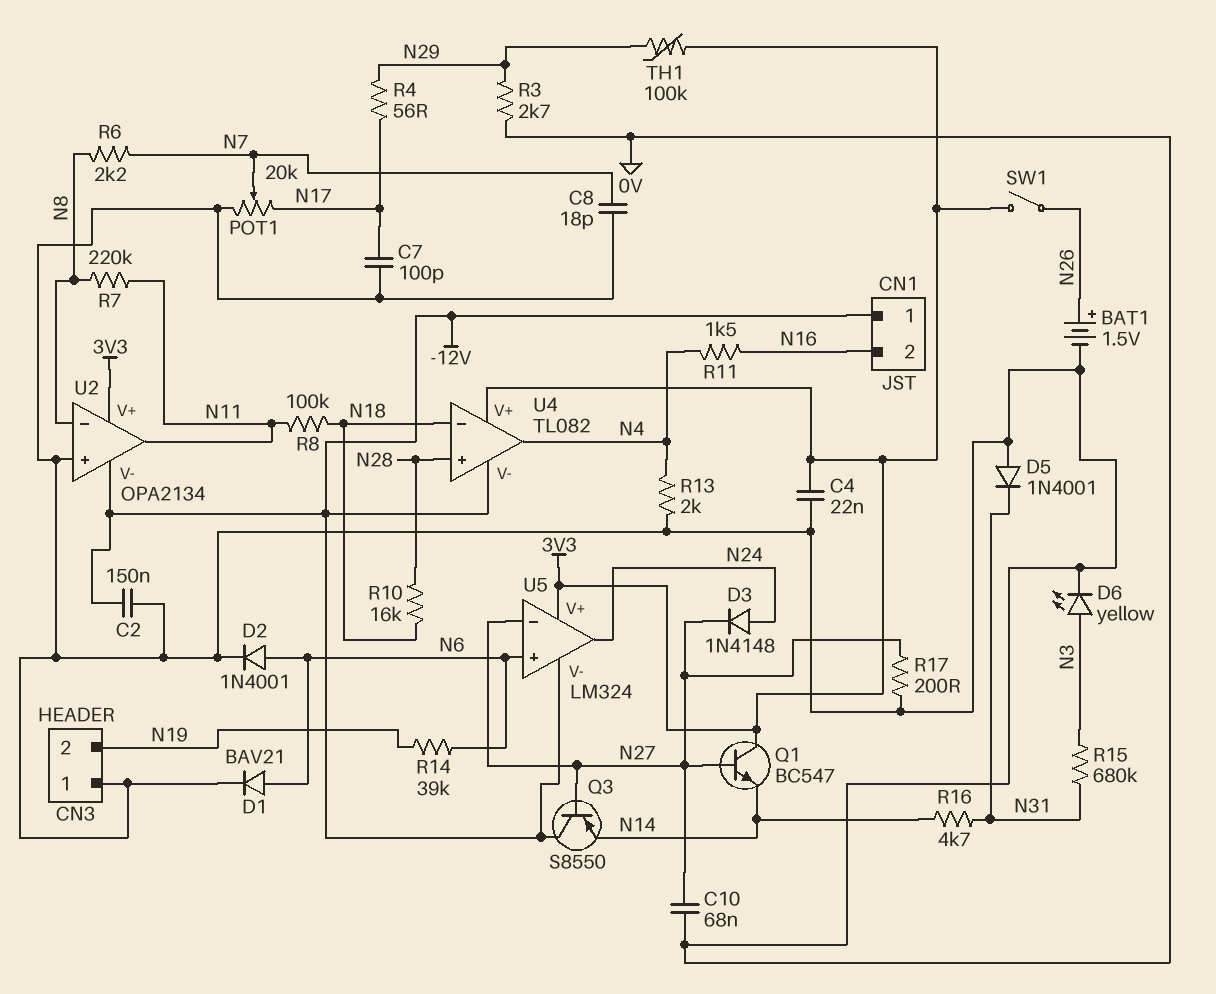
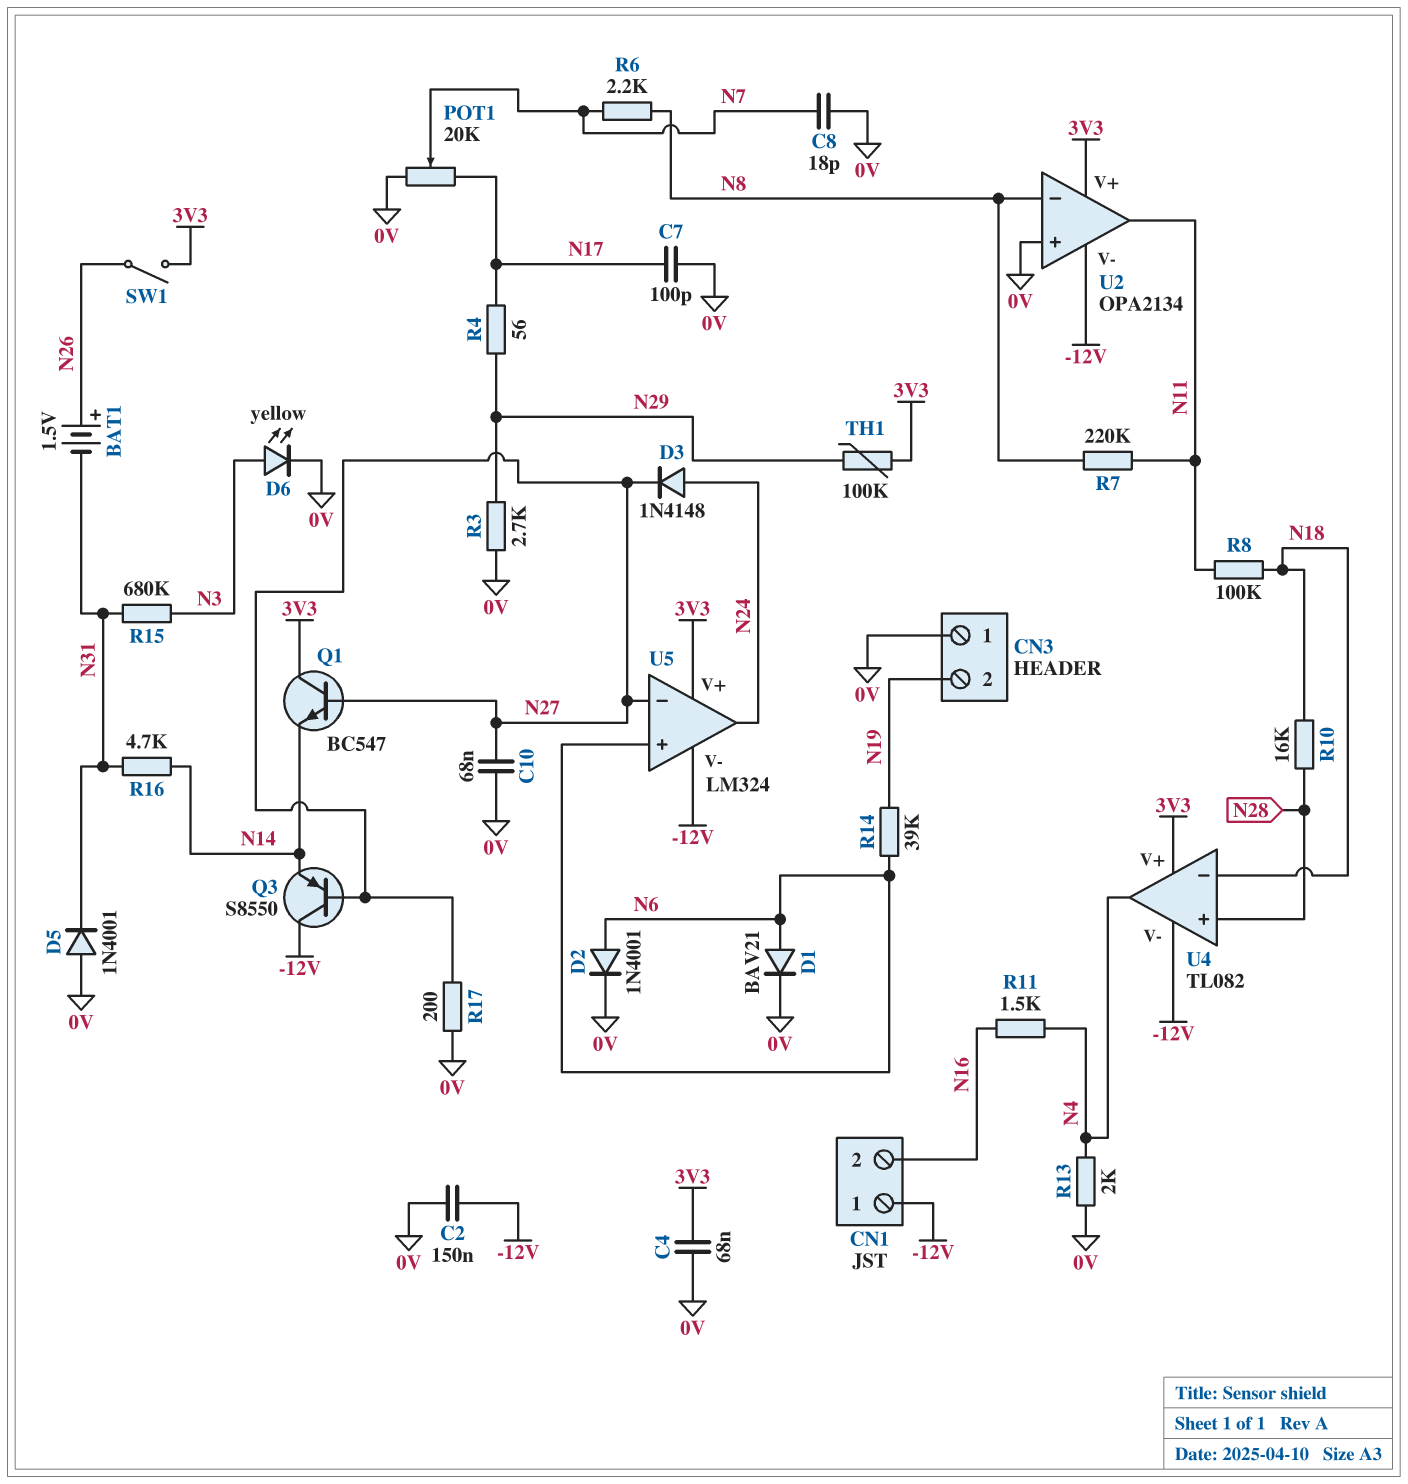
BAT1: 1.5V (plus N26, minus 0V) -> 1.5V (plus N26, minus N31)
C4: 22nF (0V, 3V3) -> 68nF (0V, 3V3)

